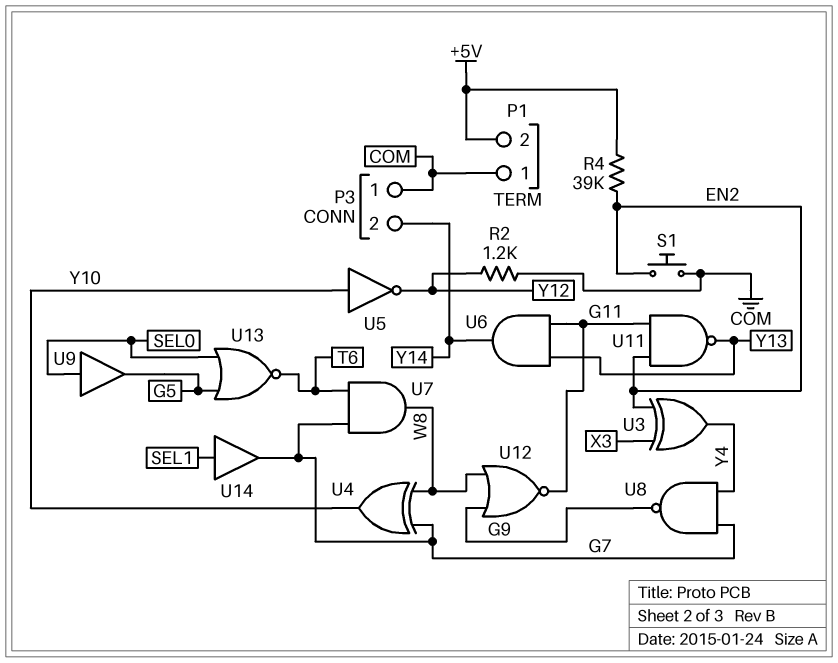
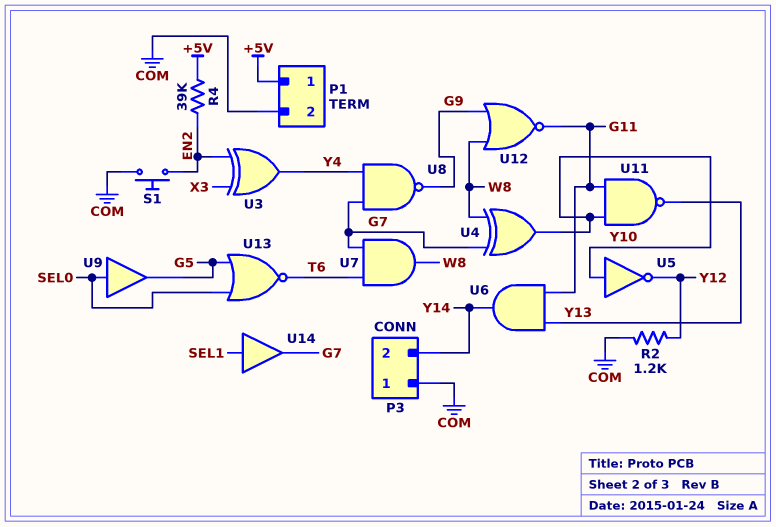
P1 pin 1: COM -> +5V
P1 pin 2: +5V -> COM
U11: NAND (in EN2, in G11, out Y13) -> NAND (in G11, in Y10, out Y13)

